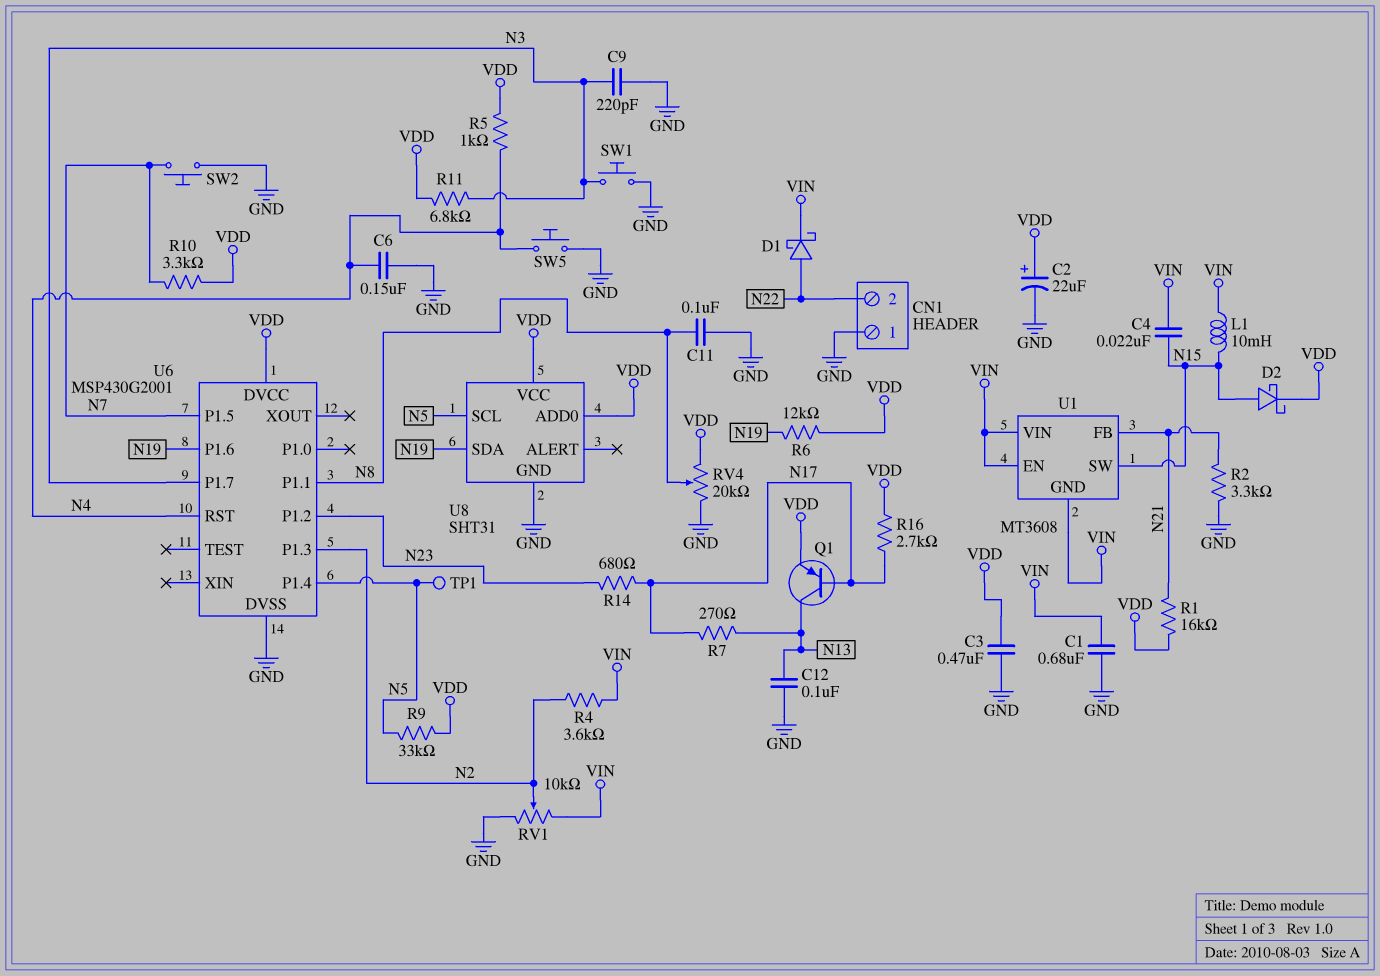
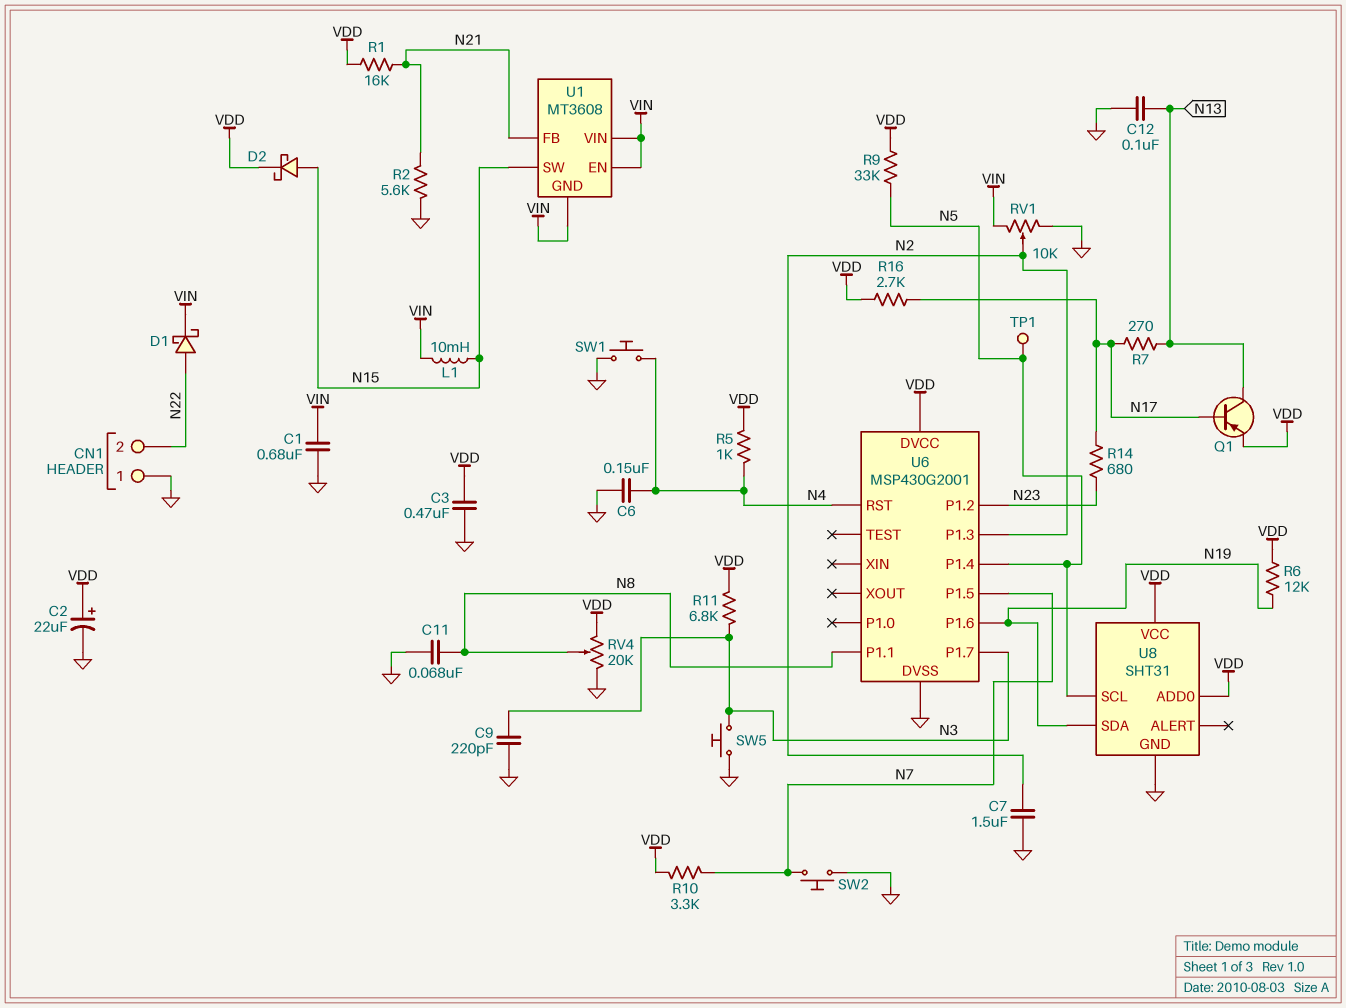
C4: 22nF (N15, VIN) -> none
C7: none -> 1.5uF (GND, N2)
C11: 100nF (GND, N8) -> 68nF (GND, N8)
R2: 3.3k (GND, N21) -> 5.6k (GND, N21)
R4: 3.6k (N2, VIN) -> none
SW1: button (GND, N3) -> button (GND, N4)
SW5: button (GND, N4) -> button (GND, N3)

